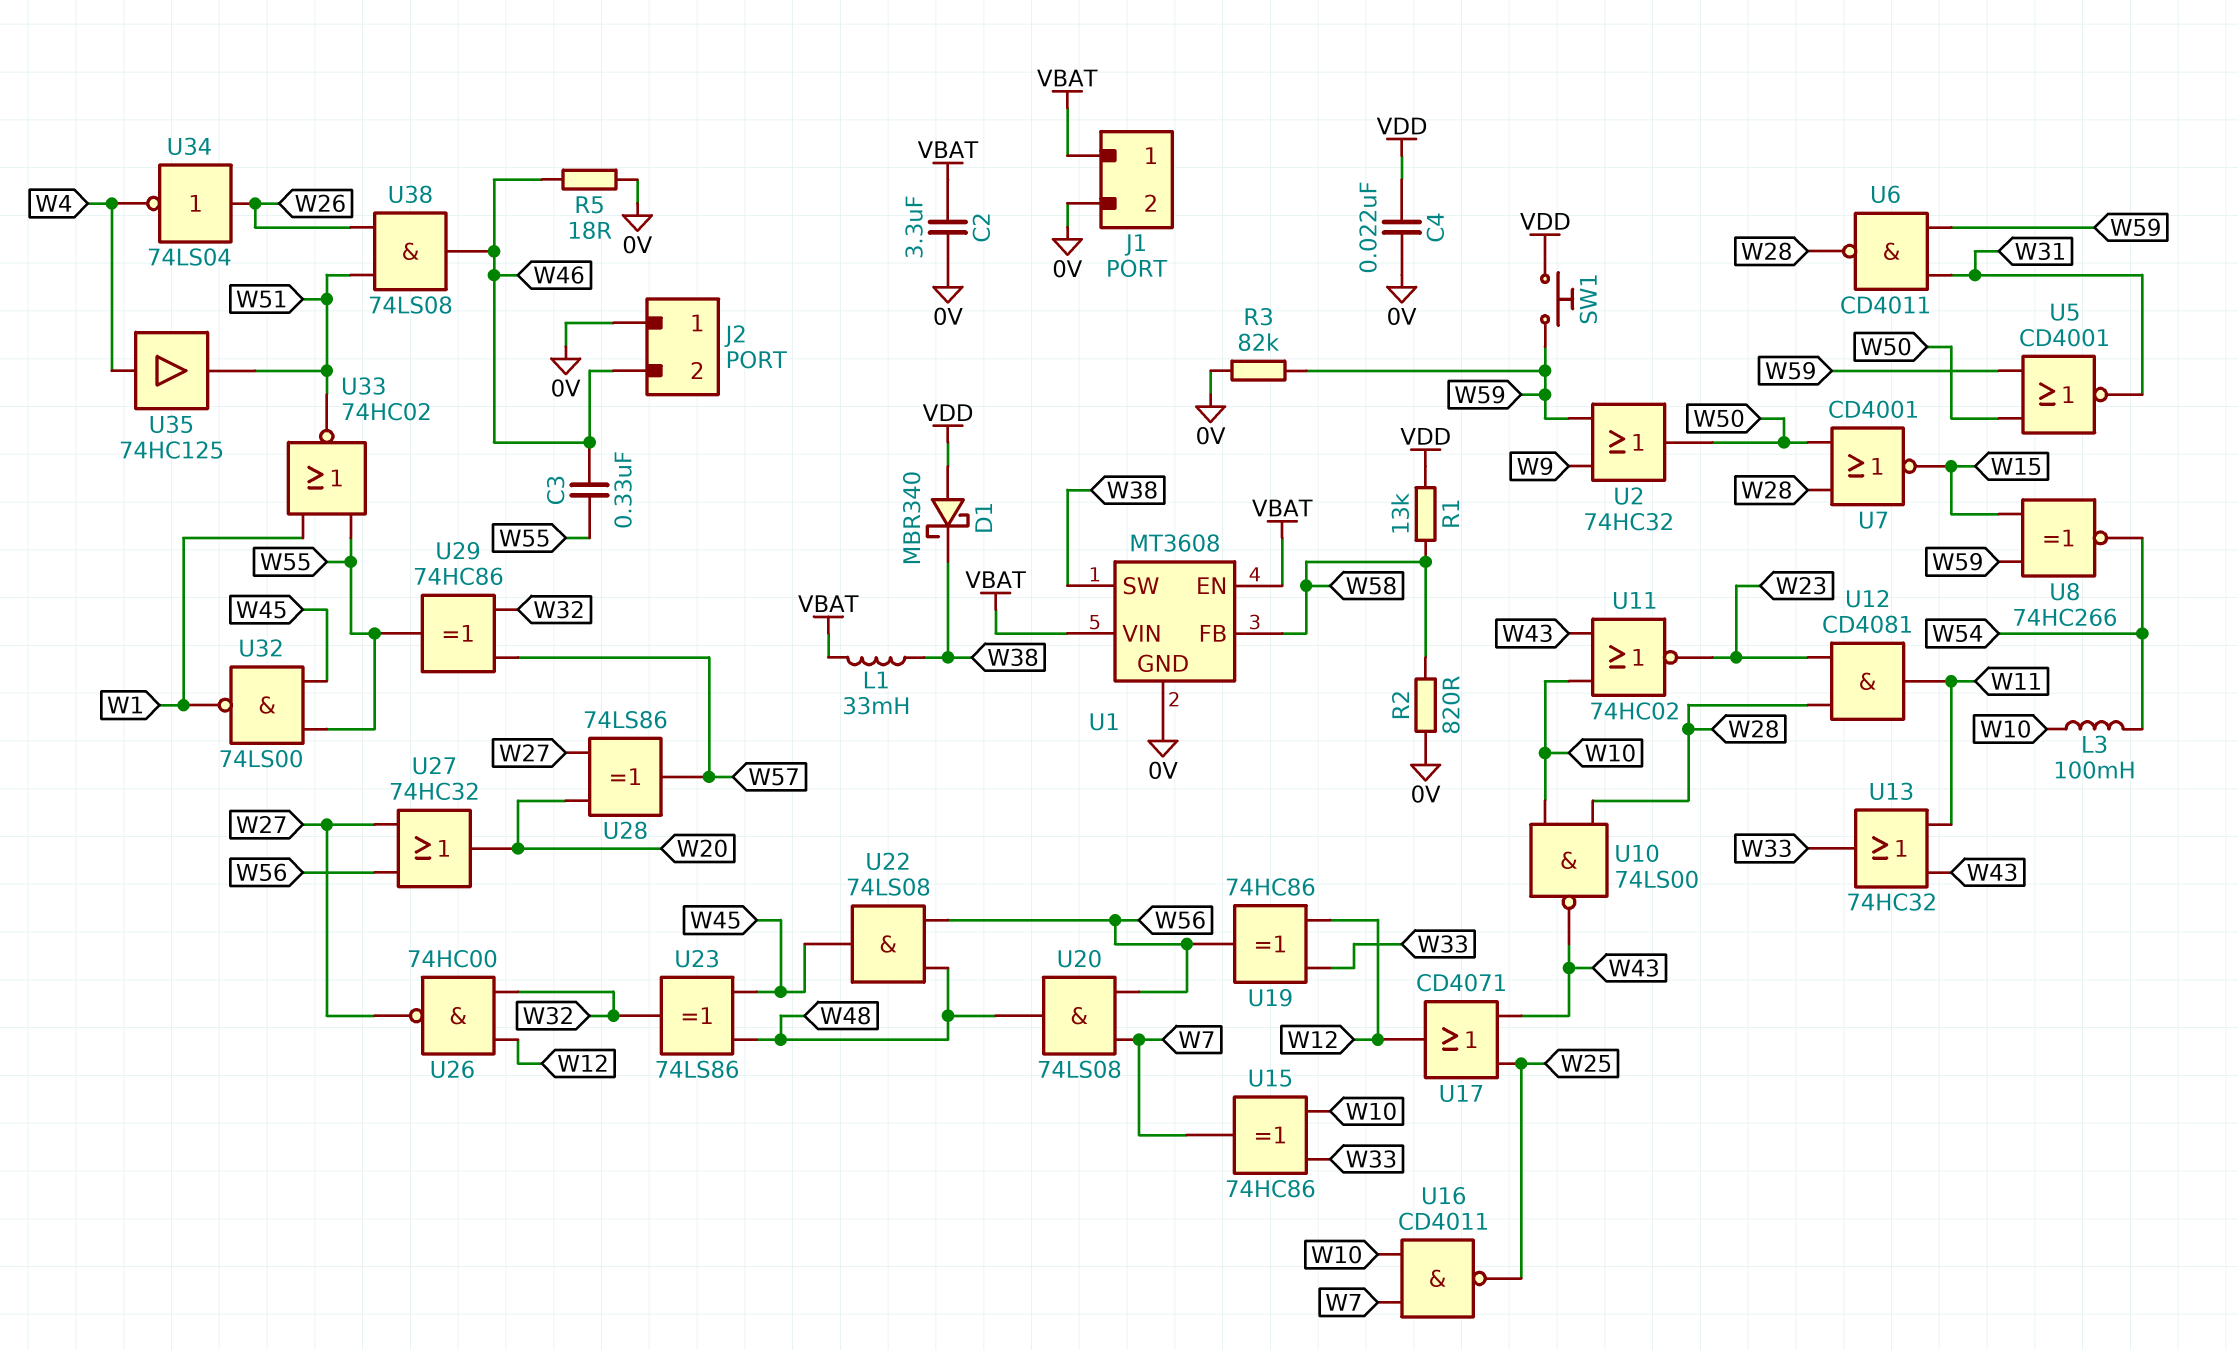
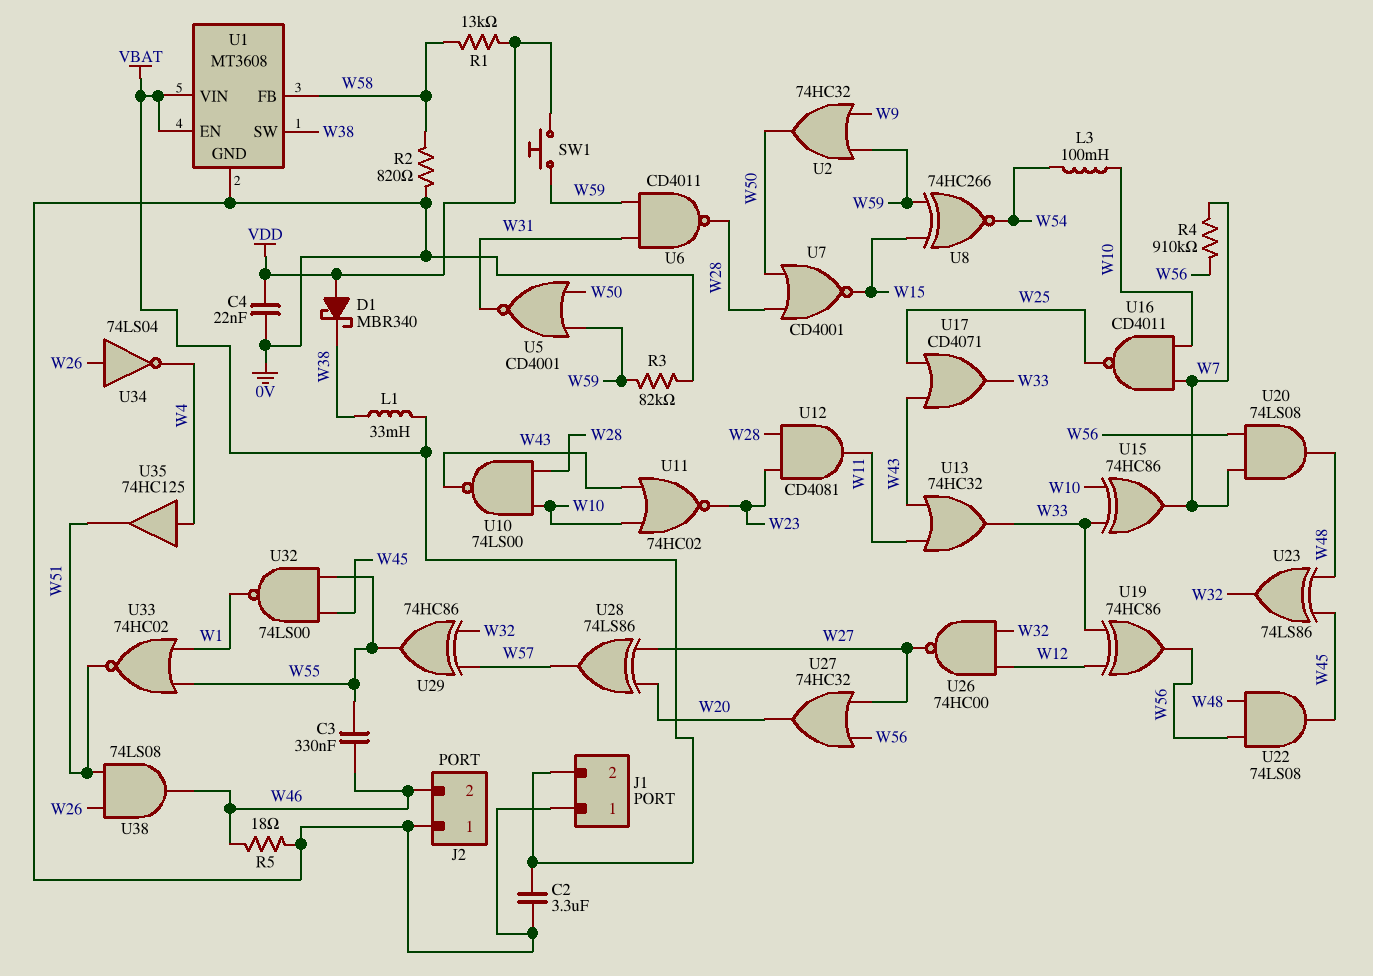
J1 pin 1: VBAT -> 0V
J1 pin 2: 0V -> VBAT
R4: none -> 910k (W7, W56)
U17: OR CD4071 (in W25, in W43, out W12) -> OR CD4071 (in W25, in W43, out W33)

